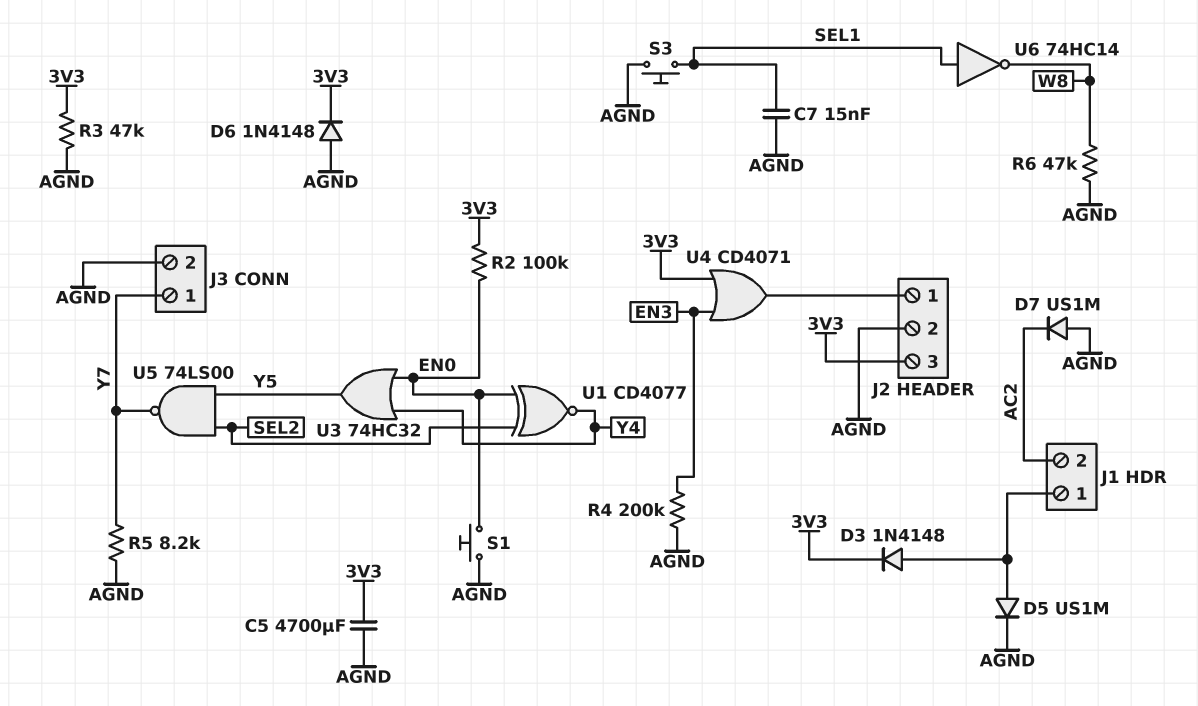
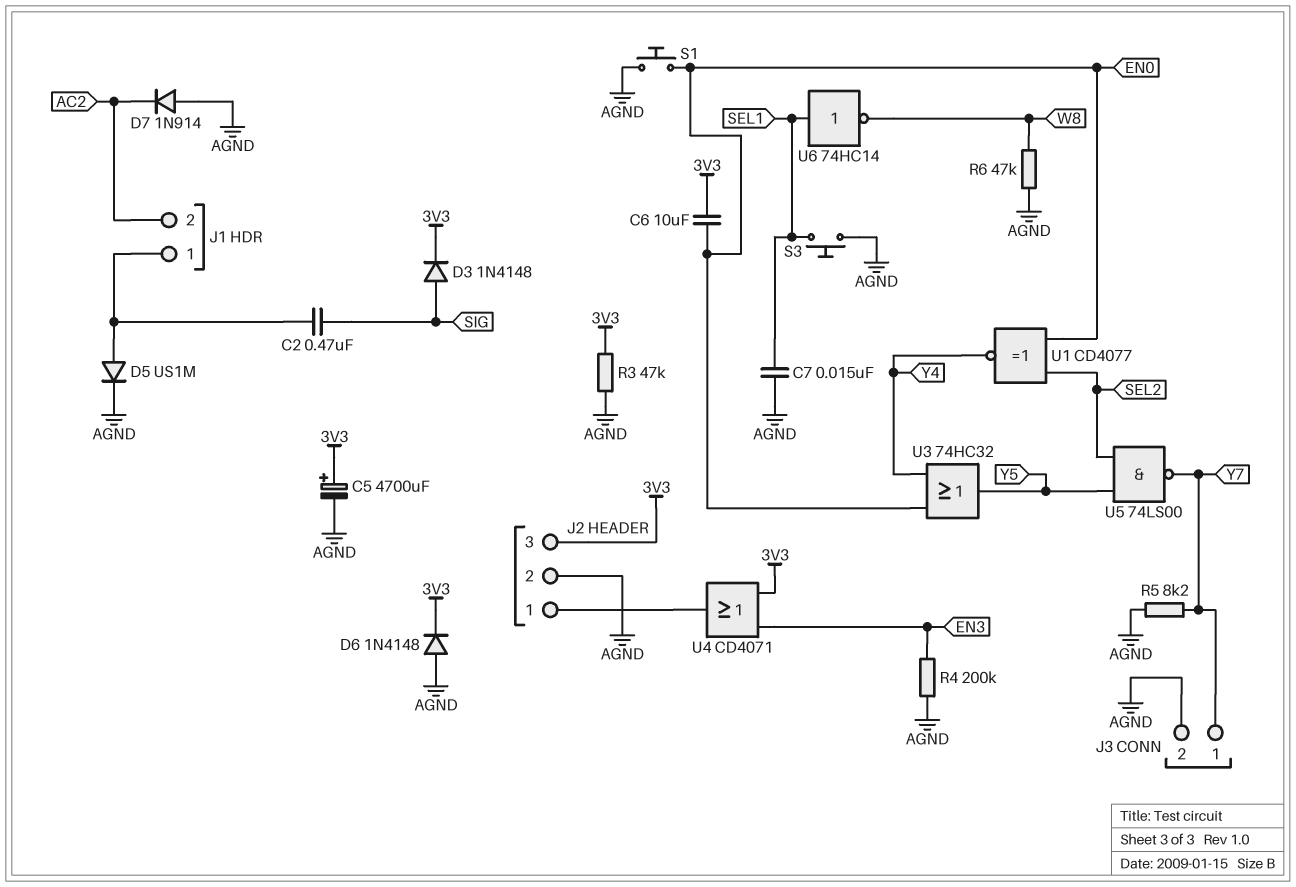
C2: none -> 470nF (J1/1, SIG)
C5: 4700uF (3V3, AGND) -> 4700uF (plus 3V3, minus AGND)
C6: none -> 10uF (3V3, EN0)
D3: diode 1N4148 (A J1/1, K 3V3) -> diode 1N4148 (A SIG, K 3V3)
D7: diode US1M (A AGND, K AC2) -> diode 1N914 (A AGND, K AC2)
R2: 100k (3V3, EN0) -> none

